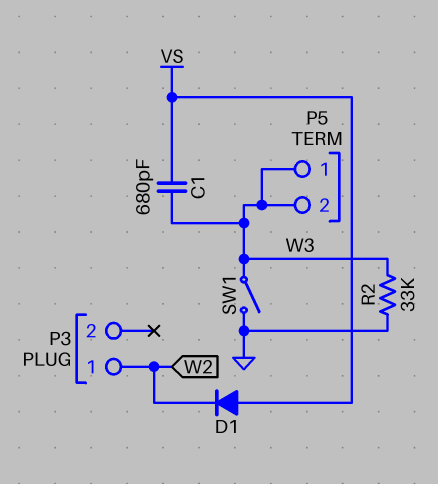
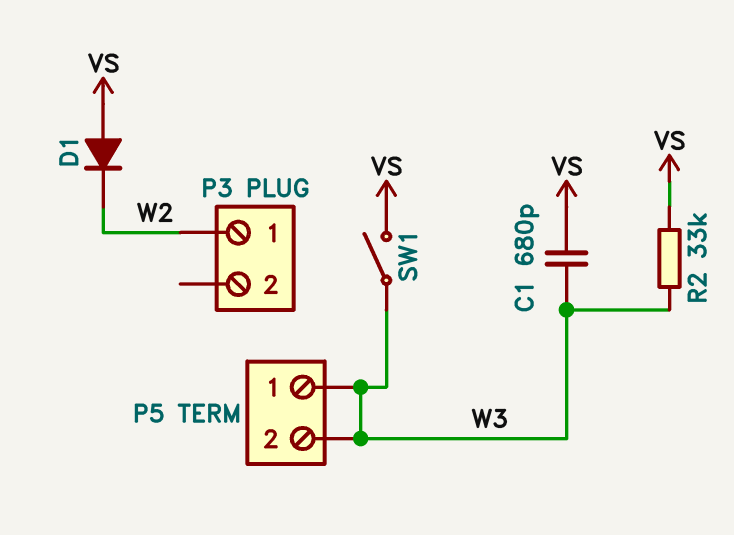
R2: 33k (GND, W3) -> 33k (VS, W3)
SW1: switch (GND, W3) -> switch (VS, W3)

